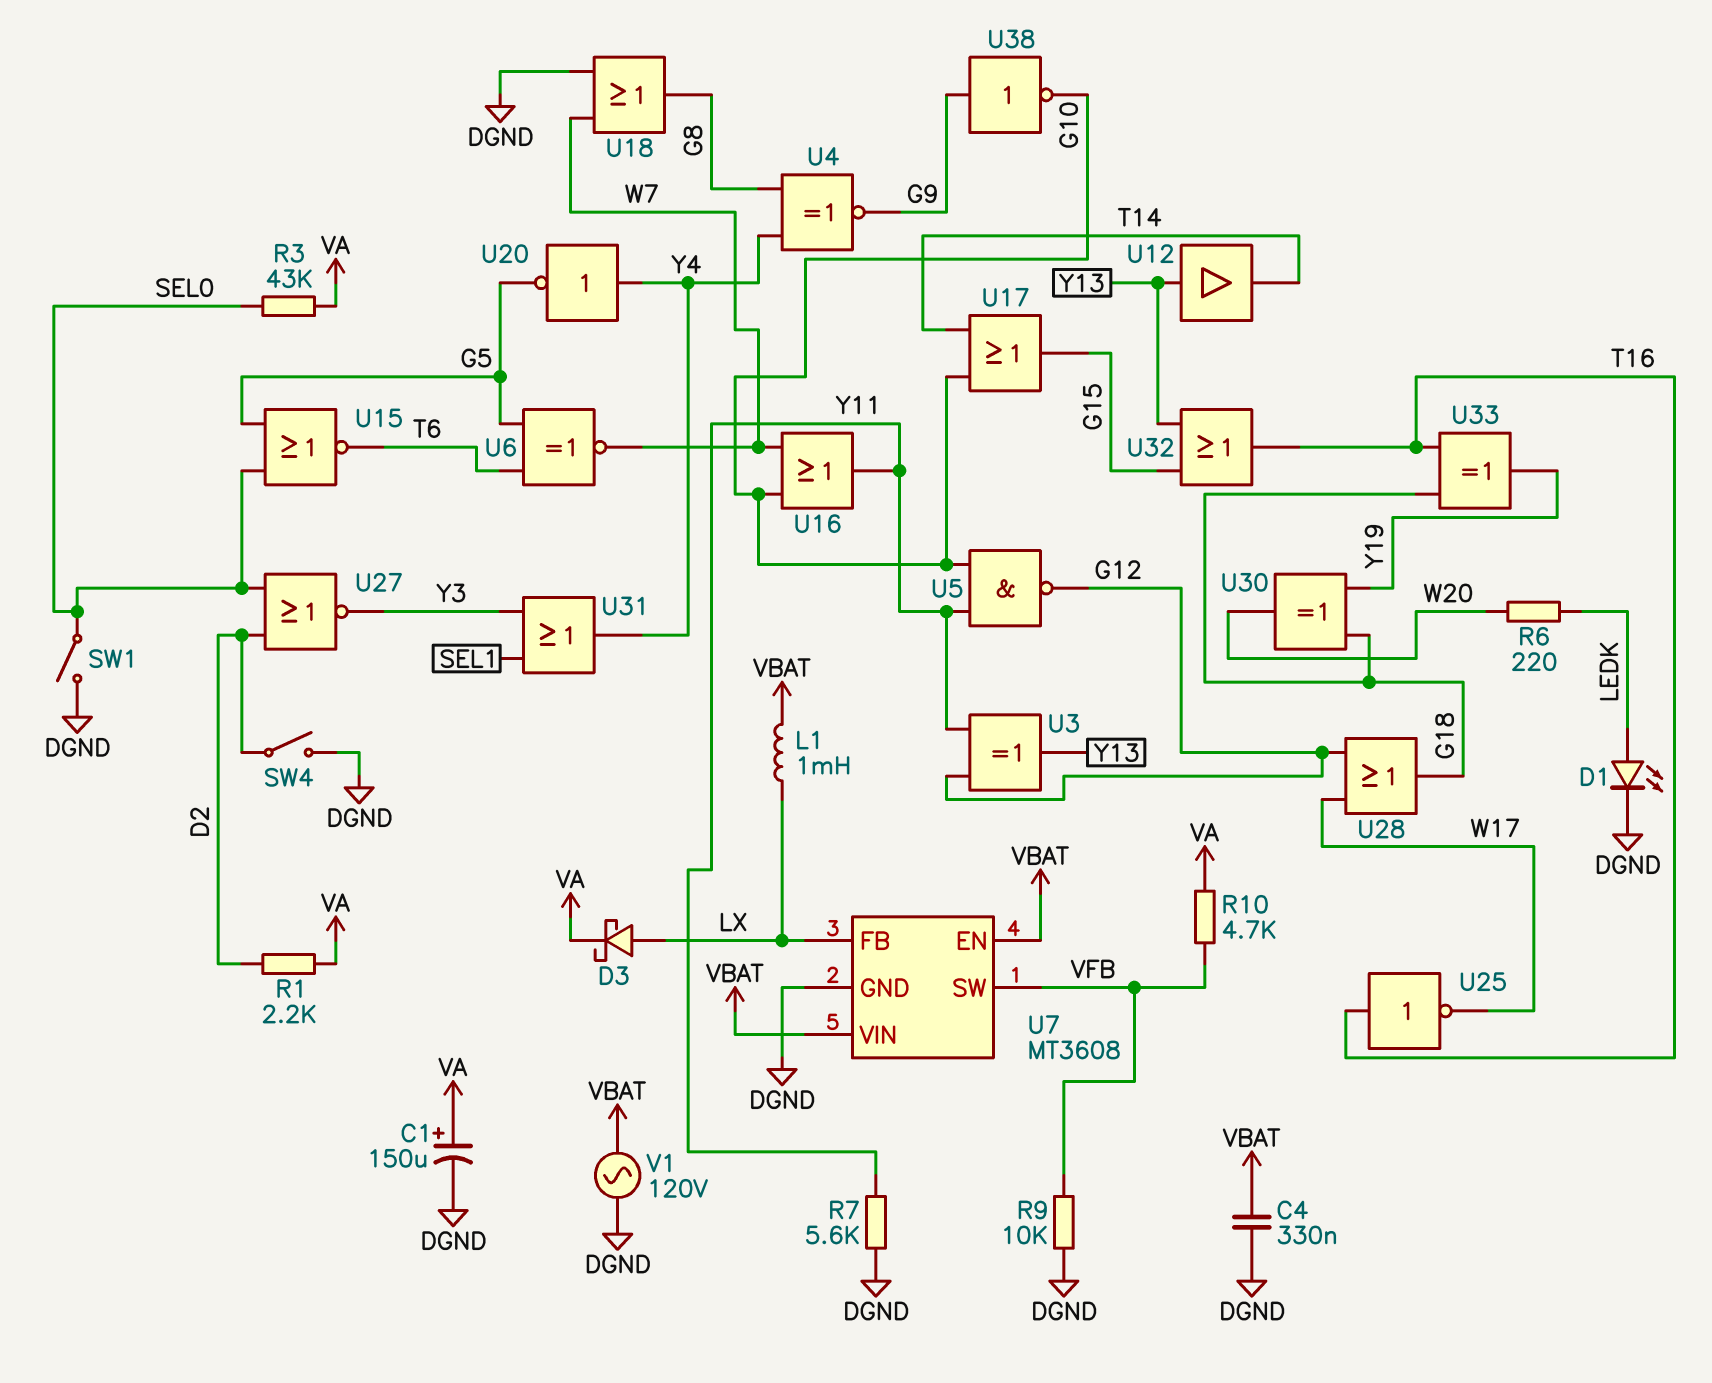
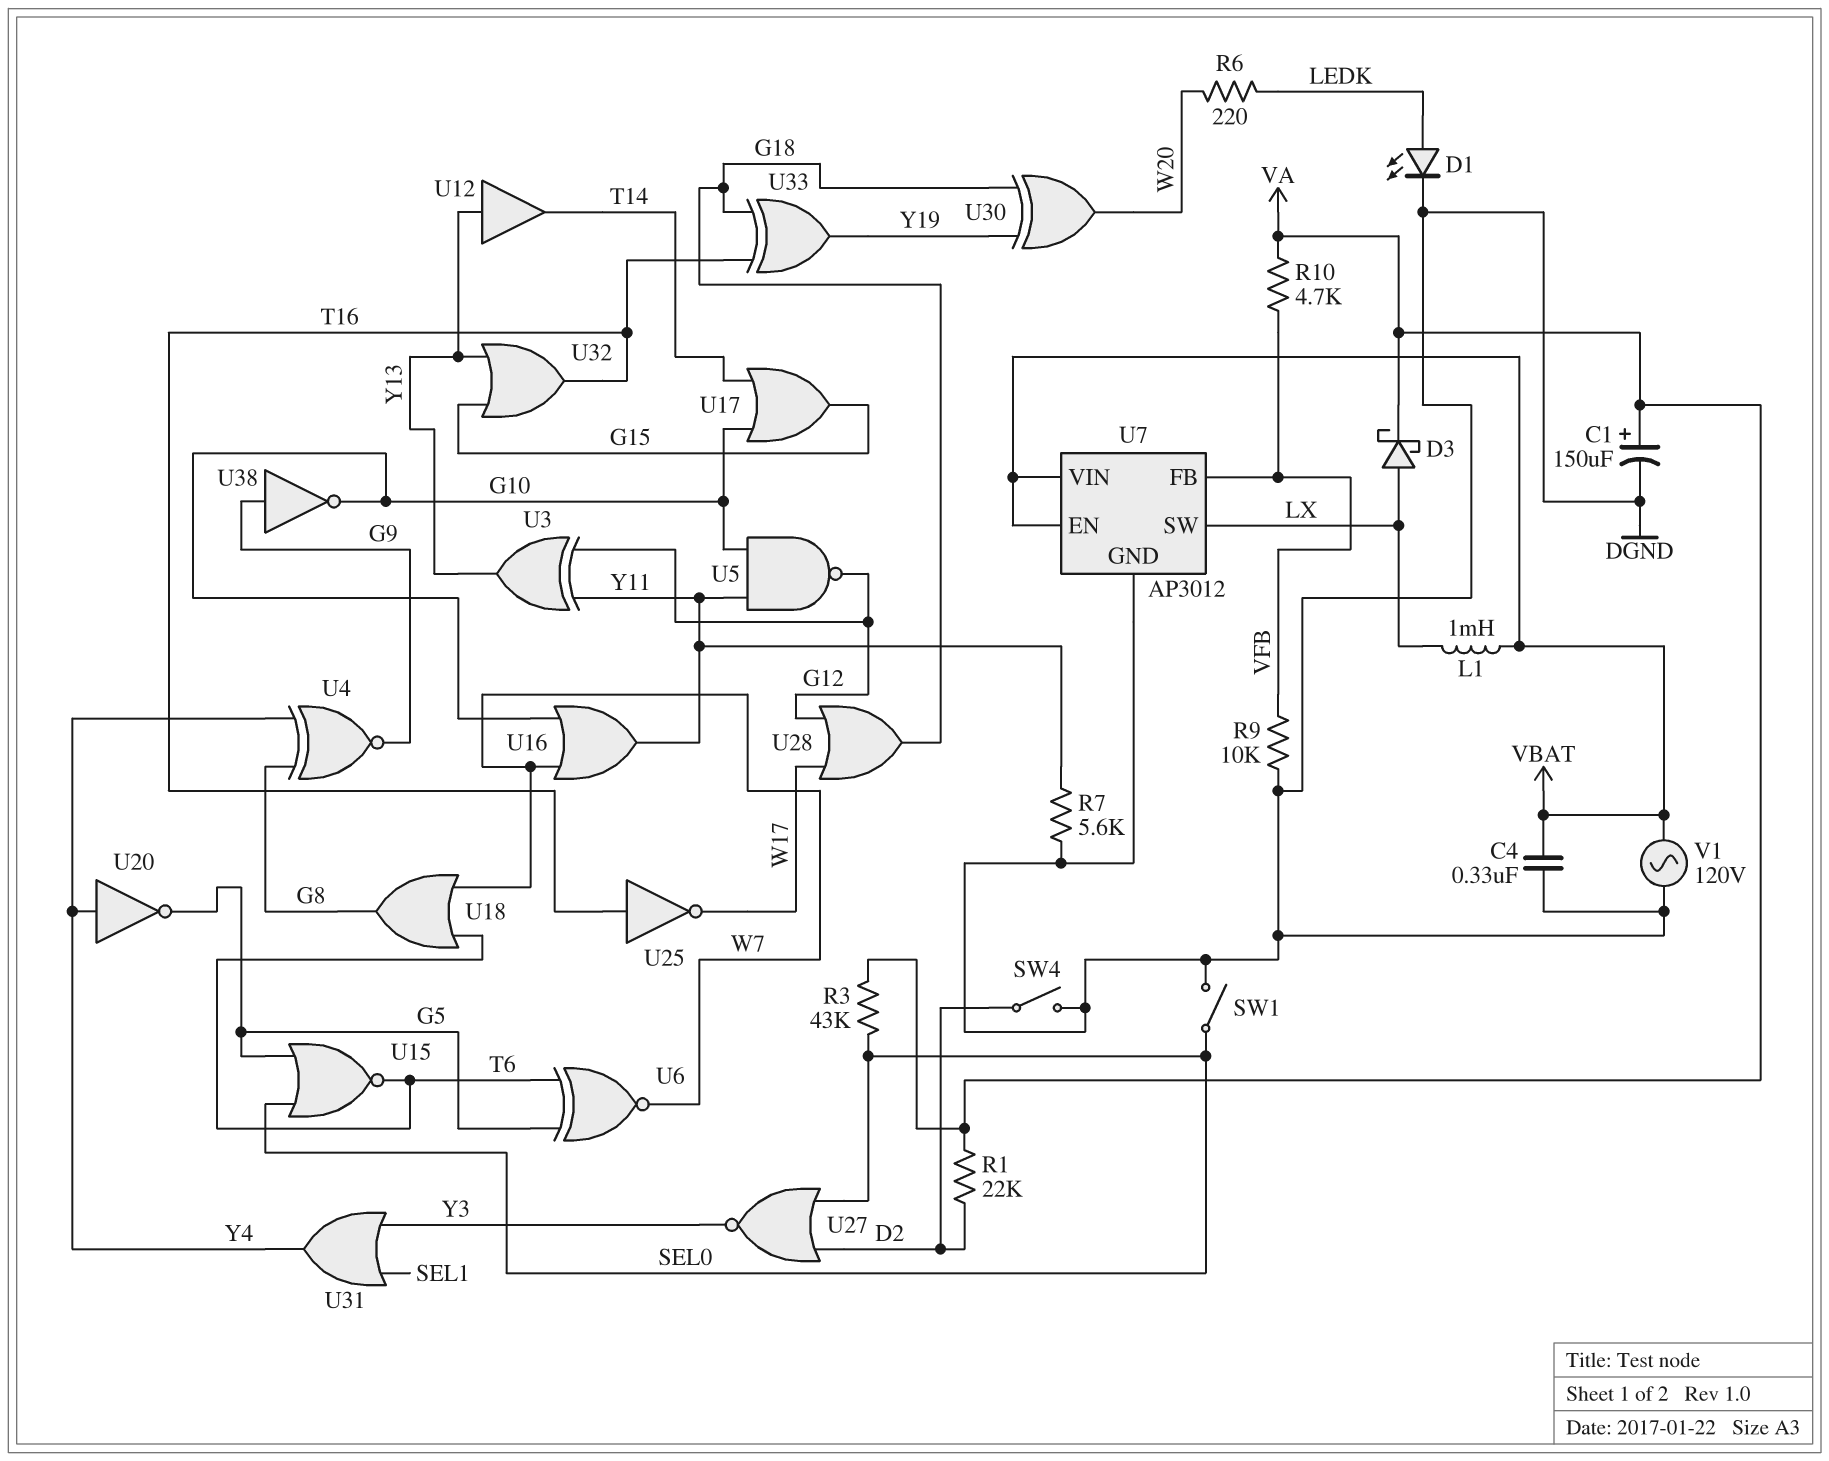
R1: 2.2k (D2, VA) -> 22k (D2, VA)
U7: MT3608 -> AP3012
U7 pin FB: LX -> VFB
U7 pin SW: VFB -> LX
U18: OR (in DGND, in W7, out G8) -> OR (in T6, in W7, out G8)

